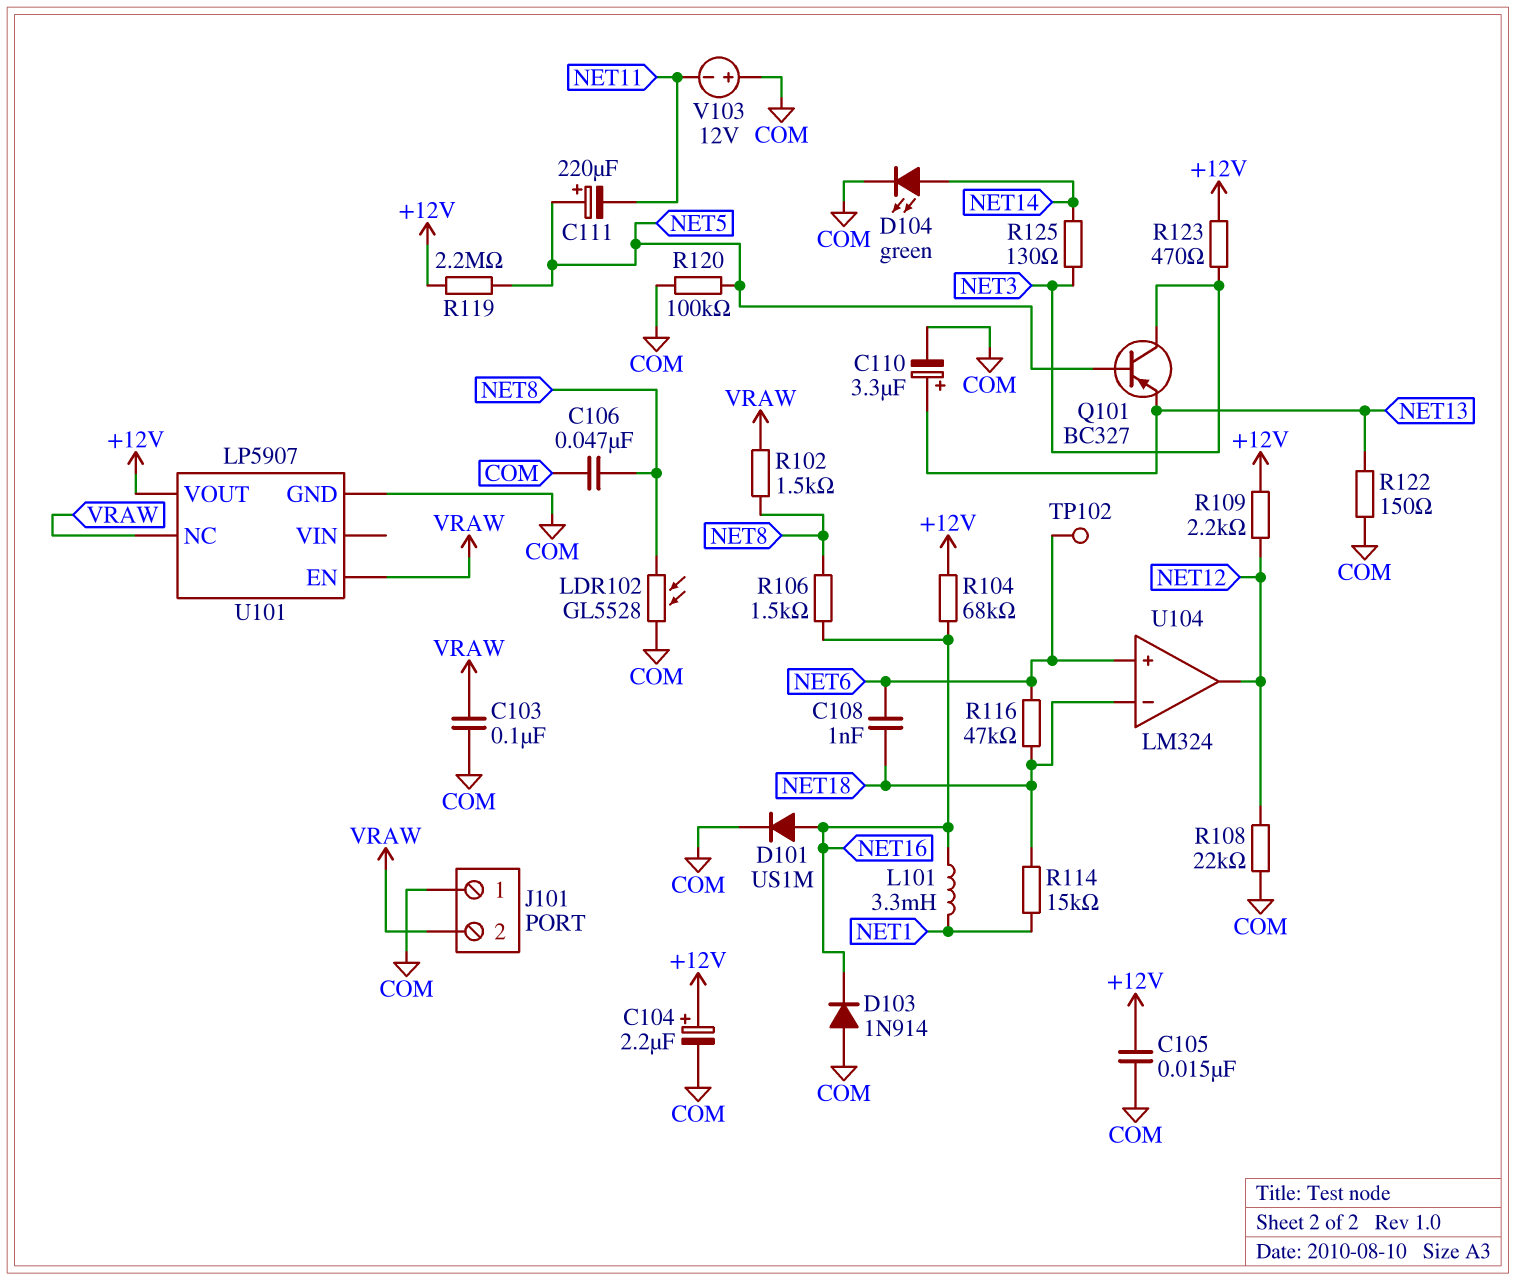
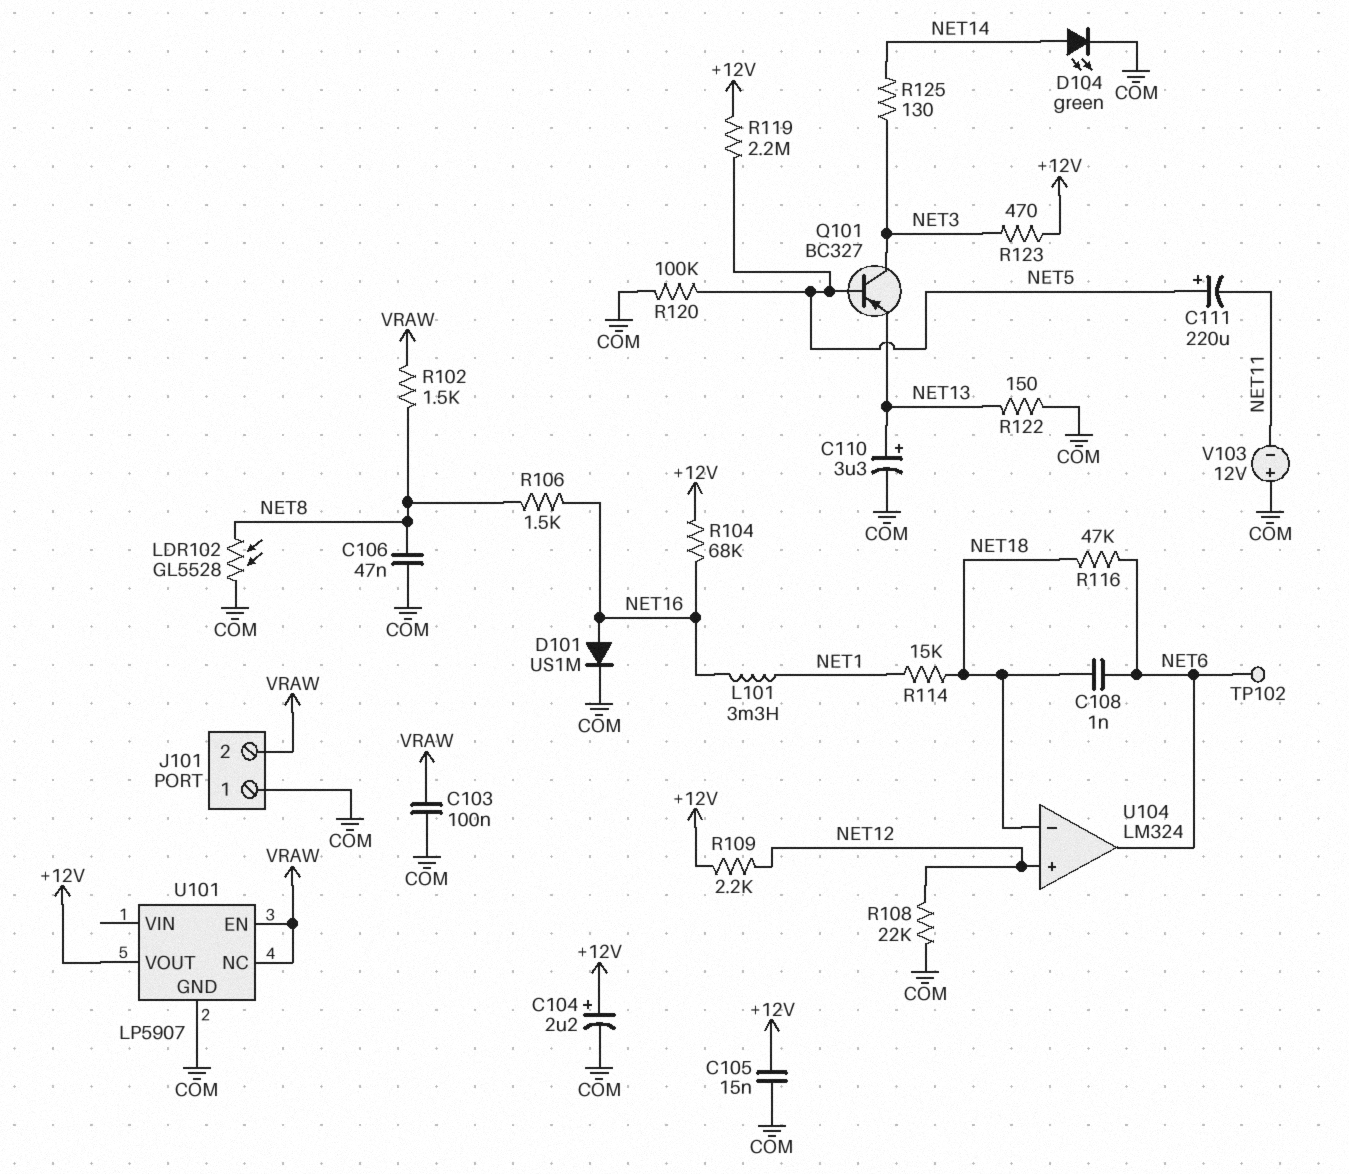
D103: diode 1N914 (A COM, K NET16) -> none
U104 pin in+: NET6 -> NET12
U104 pin out: NET12 -> NET6

